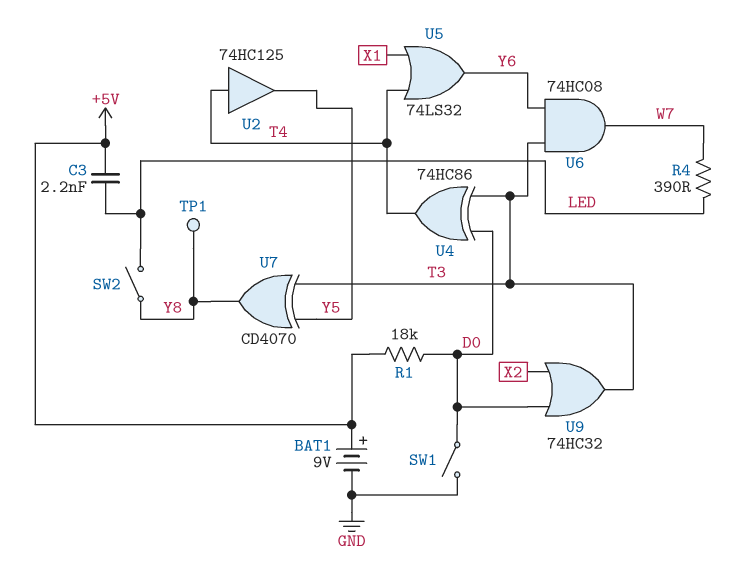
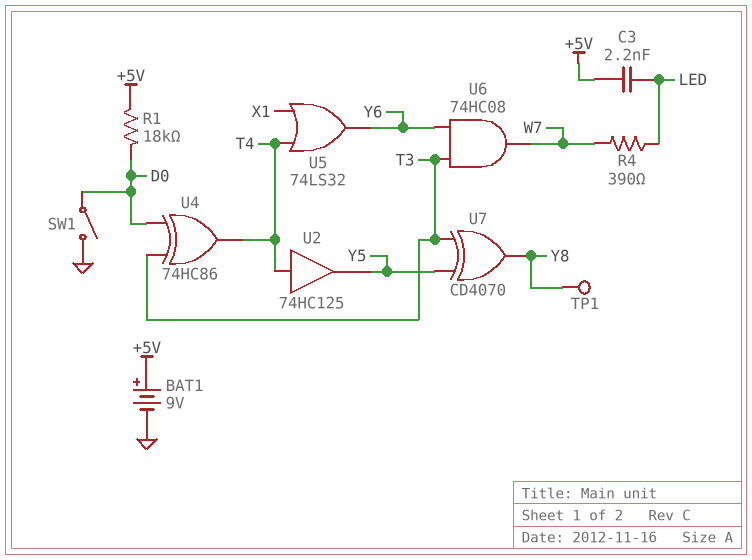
SW2: switch (LED, Y8) -> none
U9: OR 74HC32 (in D0, in X2, out T3) -> none

